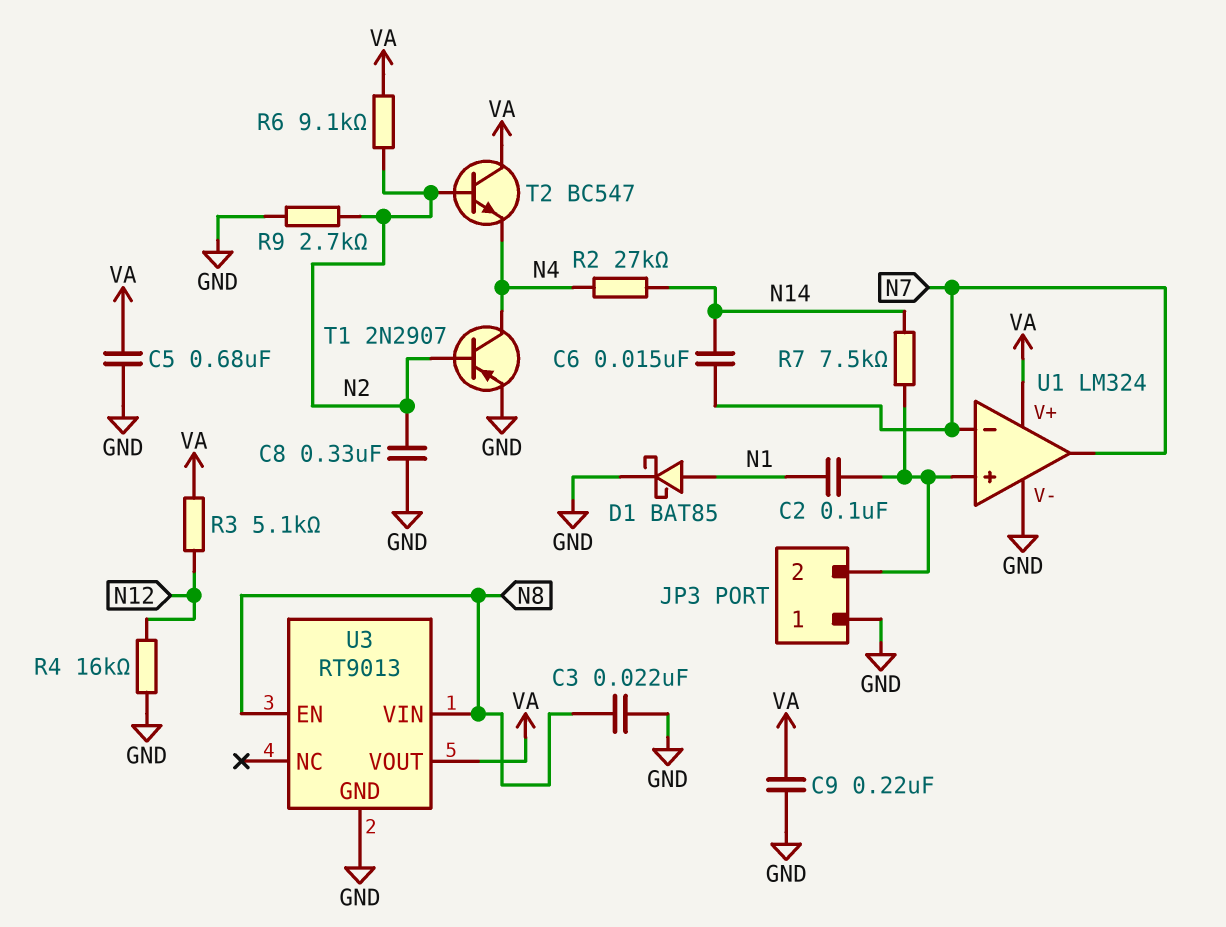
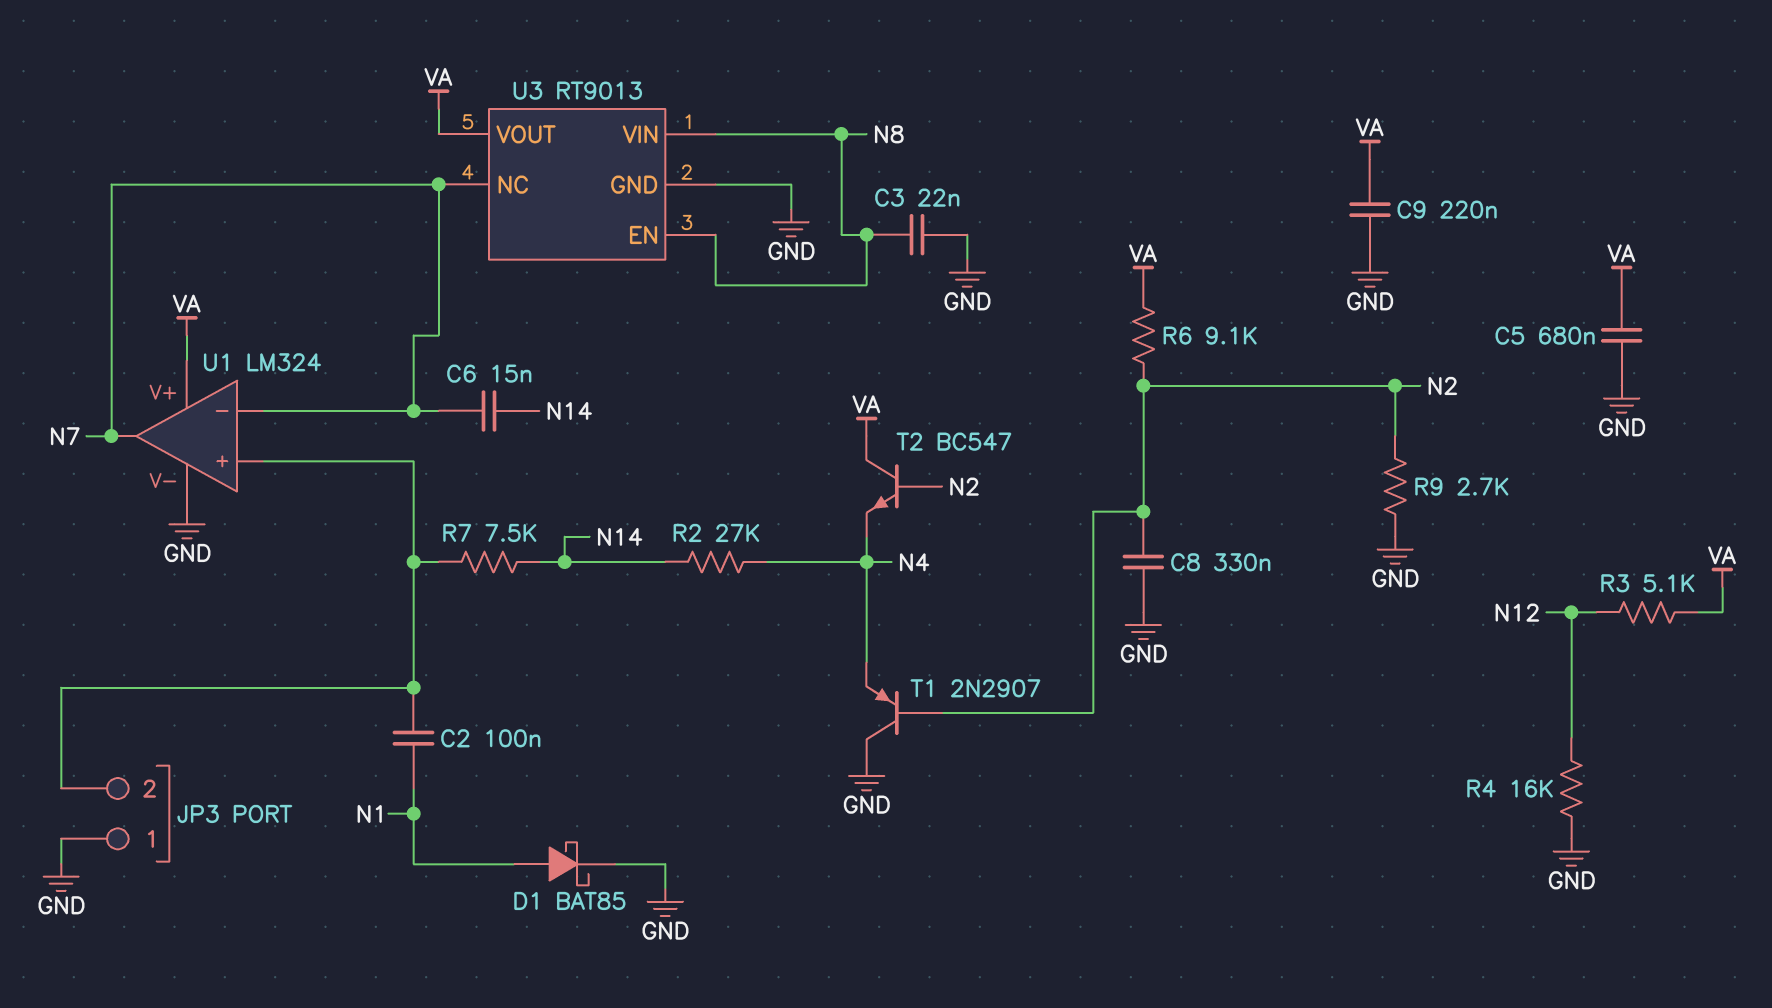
T1: PNP 2N2907 (B N2, C N4, E GND) -> PNP 2N2907 (B N2, C GND, E N4)
U3 pin NC: none -> N7

